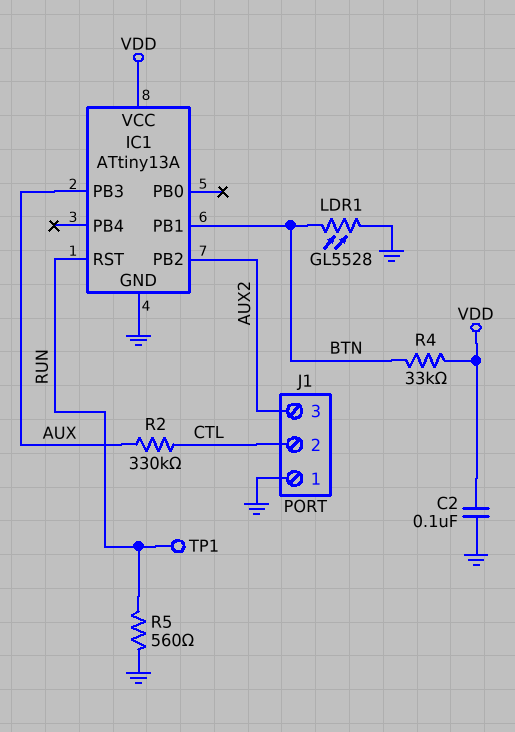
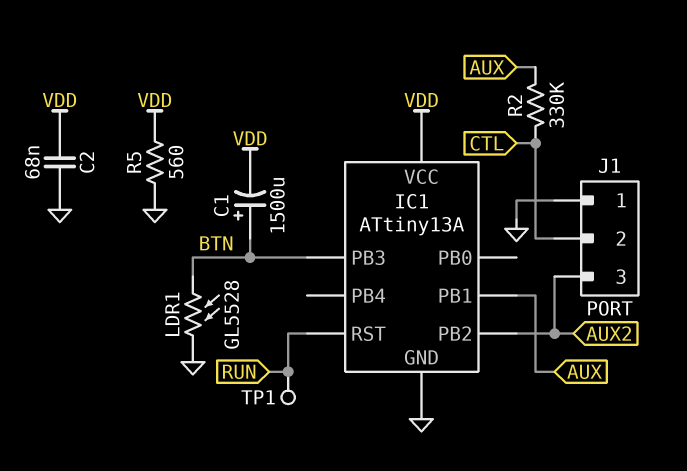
C1: none -> 1500uF (plus BTN, minus VDD)
C2: 100nF (GND, VDD) -> 68nF (GND, VDD)
IC1 pin PB1: BTN -> AUX
IC1 pin PB3: AUX -> BTN
R4: 33k (BTN, VDD) -> none
R5: 560 (GND, RUN) -> 560 (GND, VDD)

